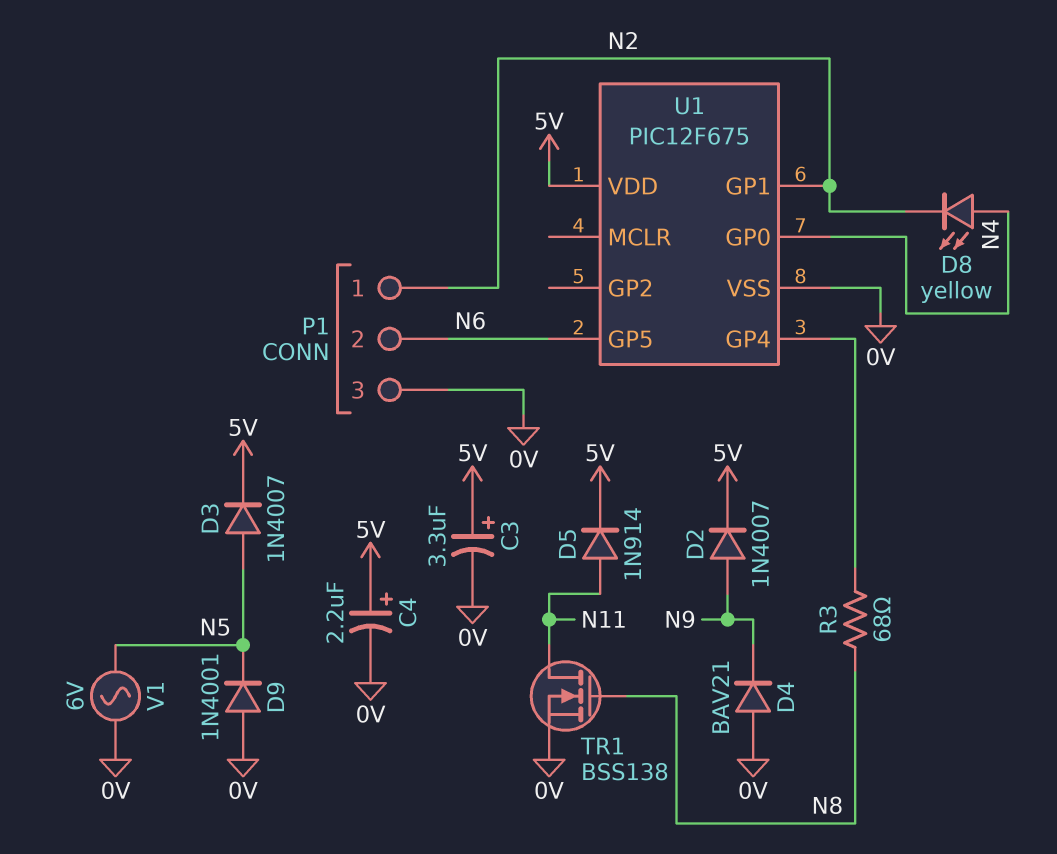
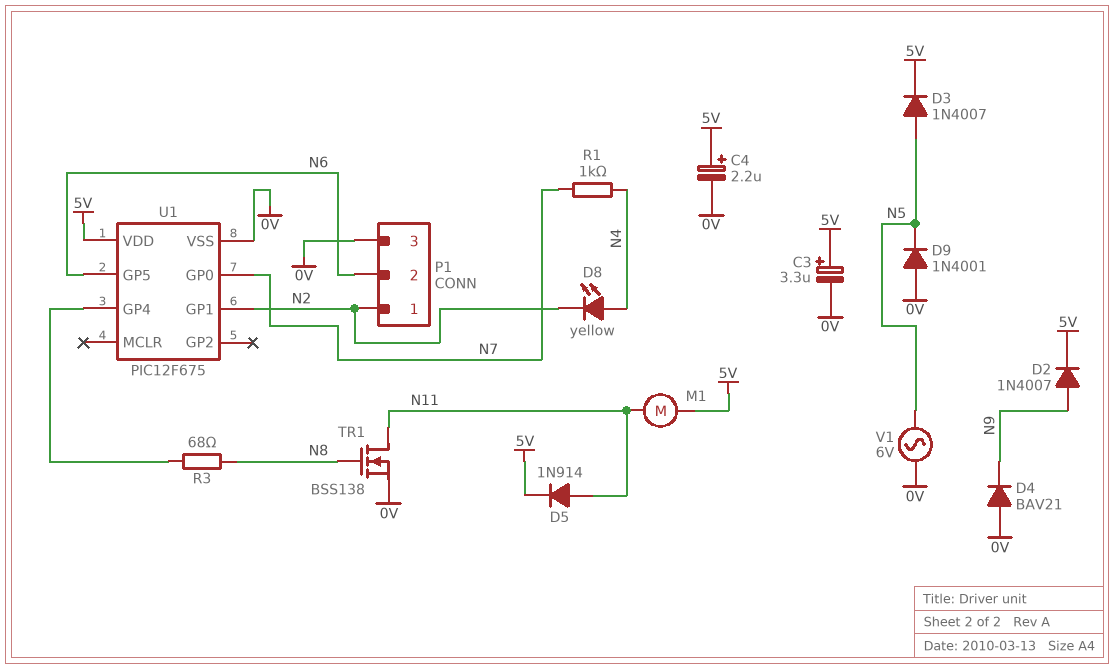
M1: none -> motor (5V, N11)
R1: none -> 1k (N4, N7)
U1 pin GP0: N4 -> N7

